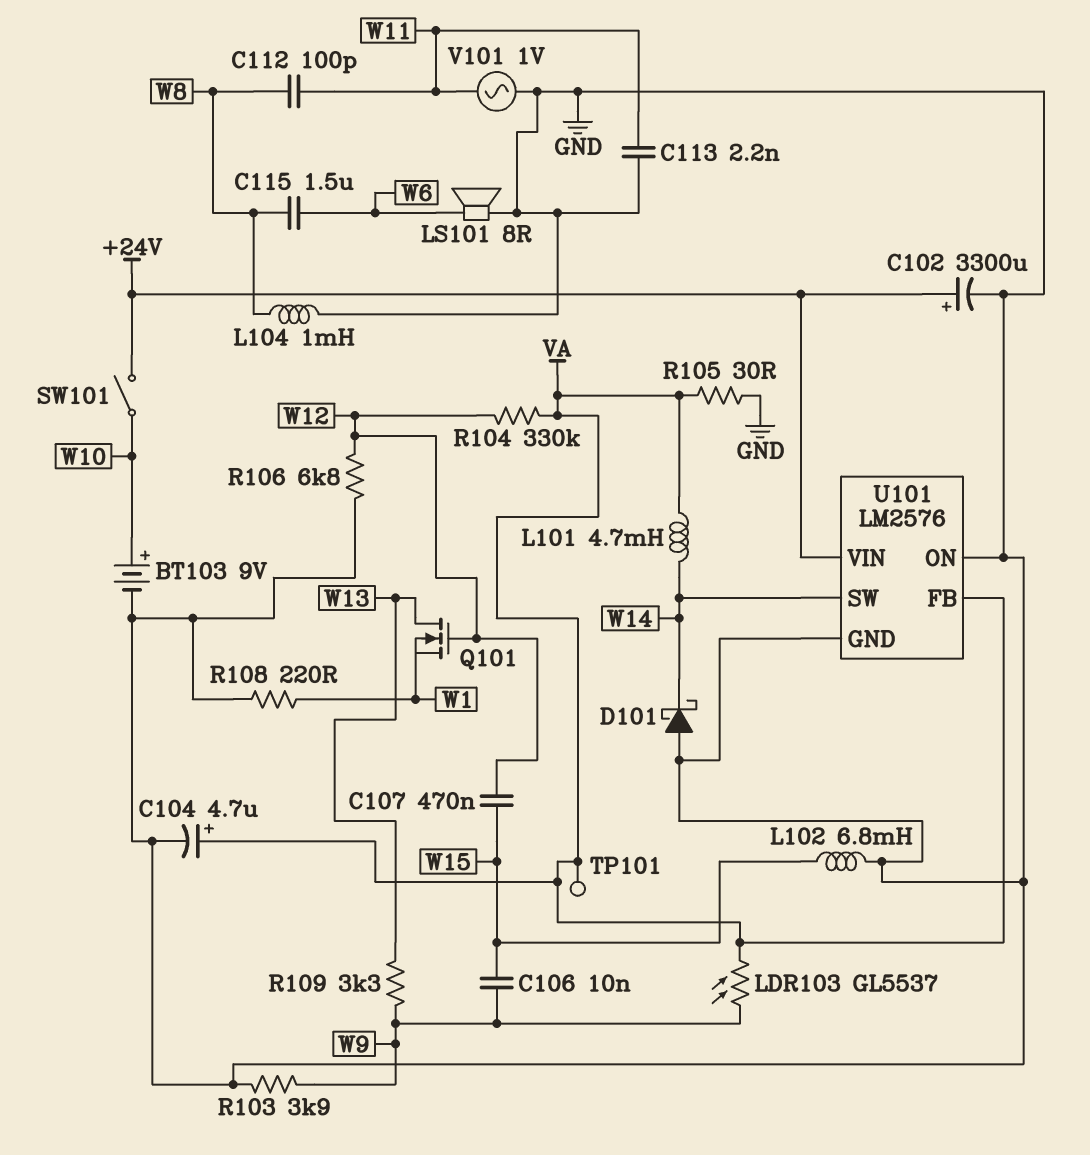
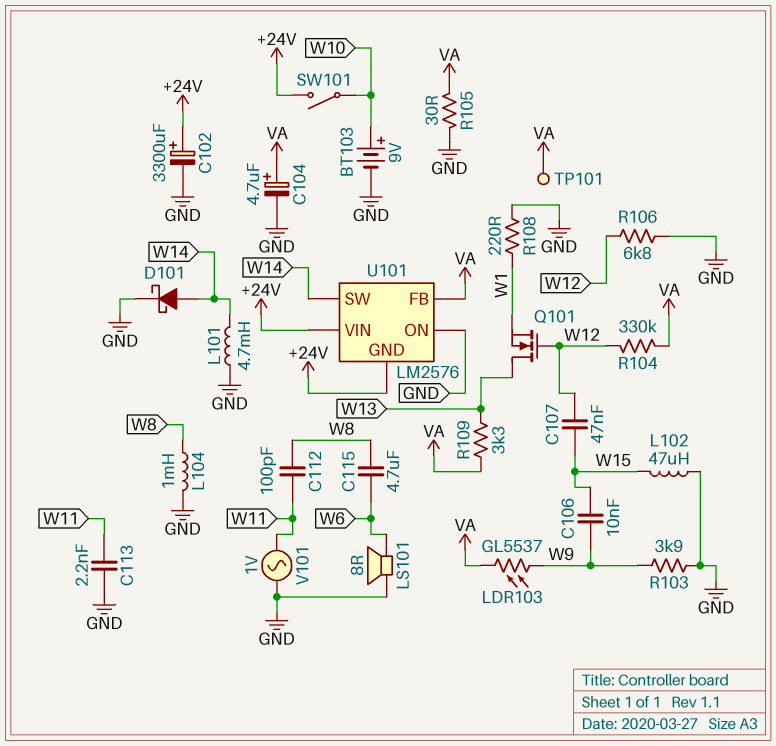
C107: 470nF (W12, W15) -> 47nF (W12, W15)
C115: 1.5uF (W6, W8) -> 4.7uF (W6, W8)
D101: schottky (A GND, K W14) -> schottky (A W14, K GND)
L101: 4.7mH (VA, W14) -> 4.7mH (GND, W14)
L102: 6.8mH (GND, W15) -> 47uH (GND, W15)
R109: 3.3k (W9, W13) -> 3.3k (VA, W13)
U101 pin GND: GND -> +24V

